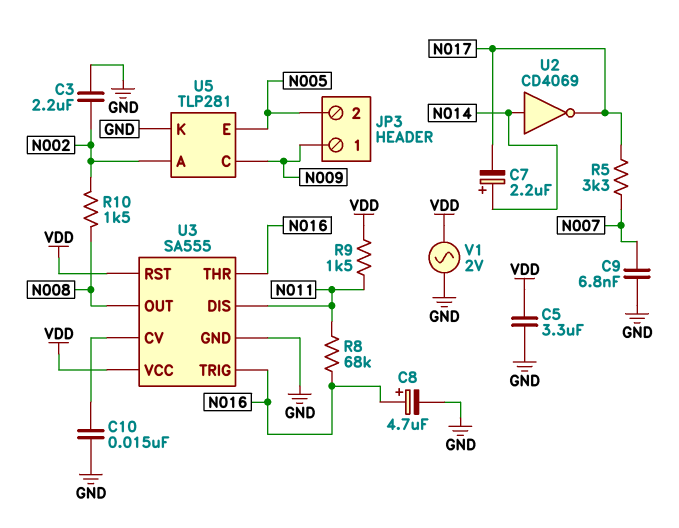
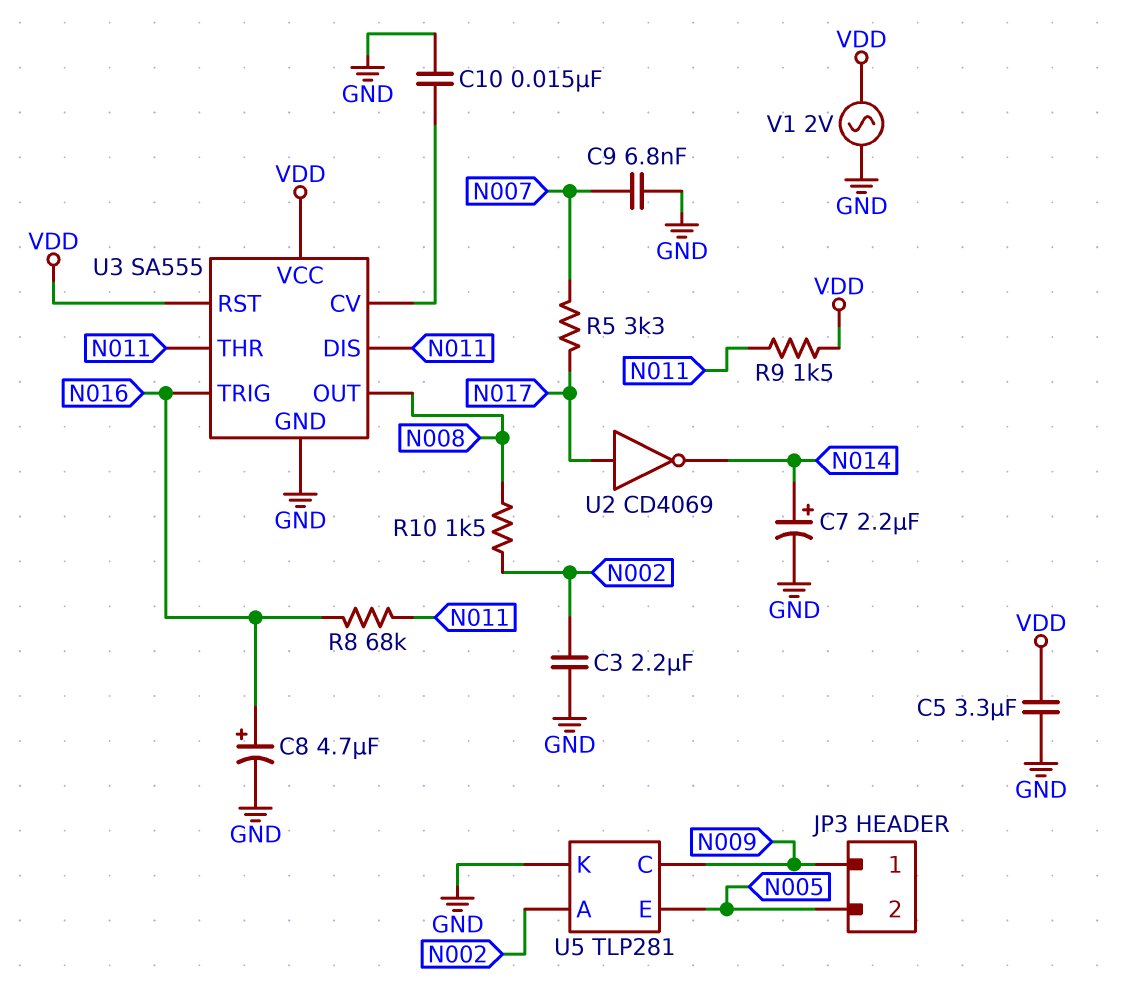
C7: 2.2uF (plus N014, minus N017) -> 2.2uF (plus N014, minus GND)
U2: NOT CD4069 (in N014, out N017) -> NOT CD4069 (in N017, out N014)
U3 pin THR: N016 -> N011

